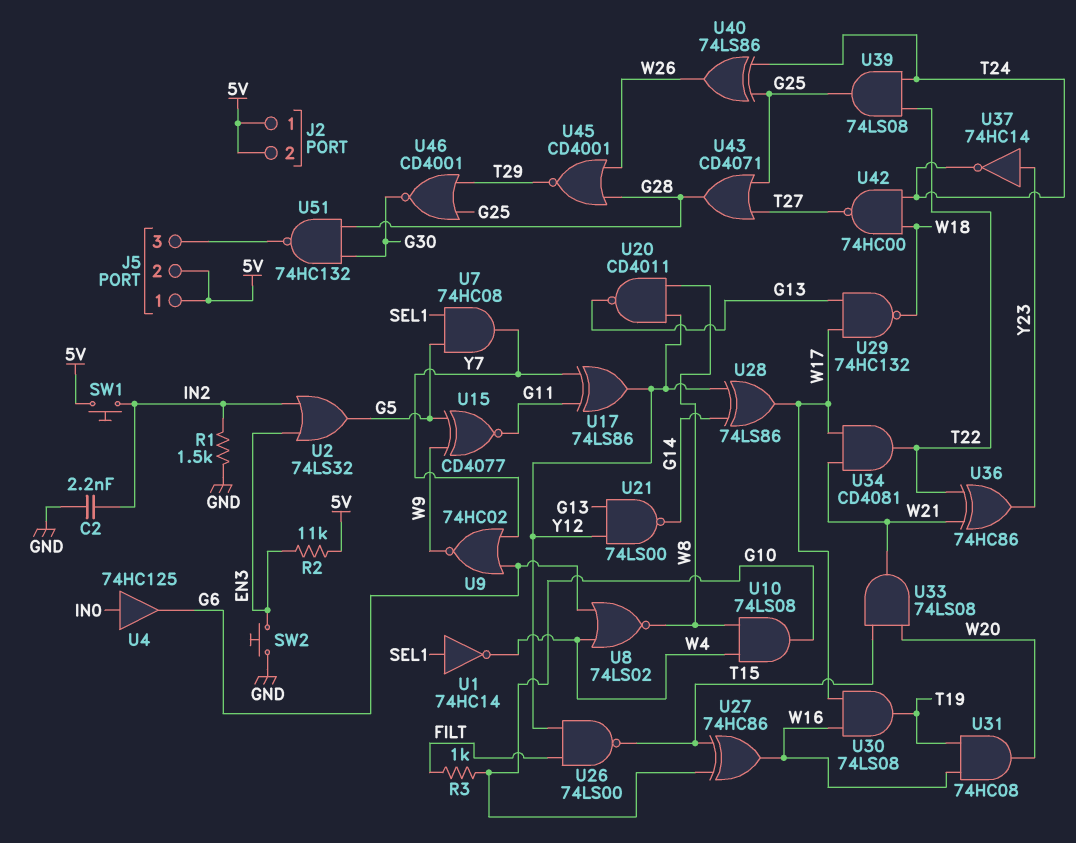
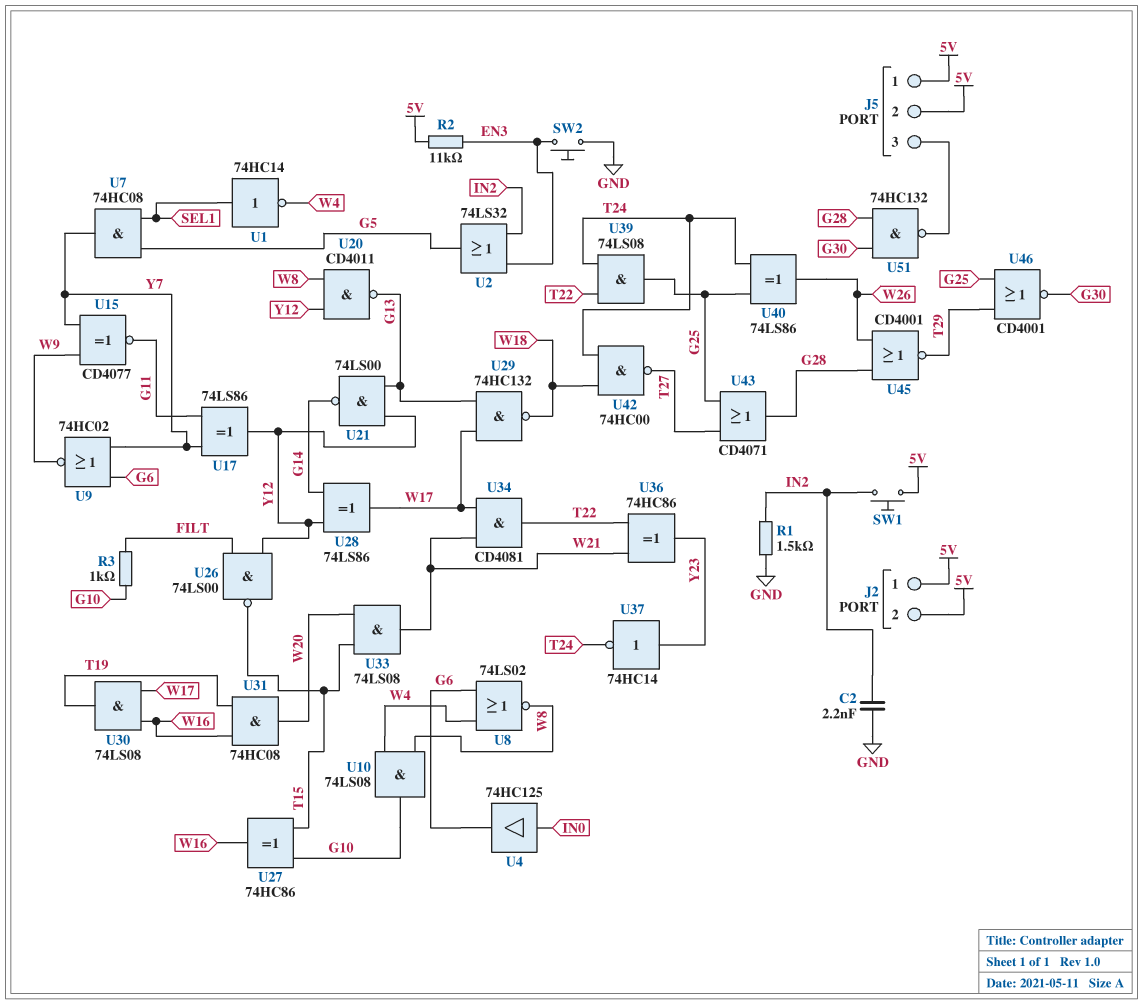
U15: XNOR CD4077 (in G5, in W9, out G11) -> XNOR CD4077 (in W9, in Y7, out G11)

